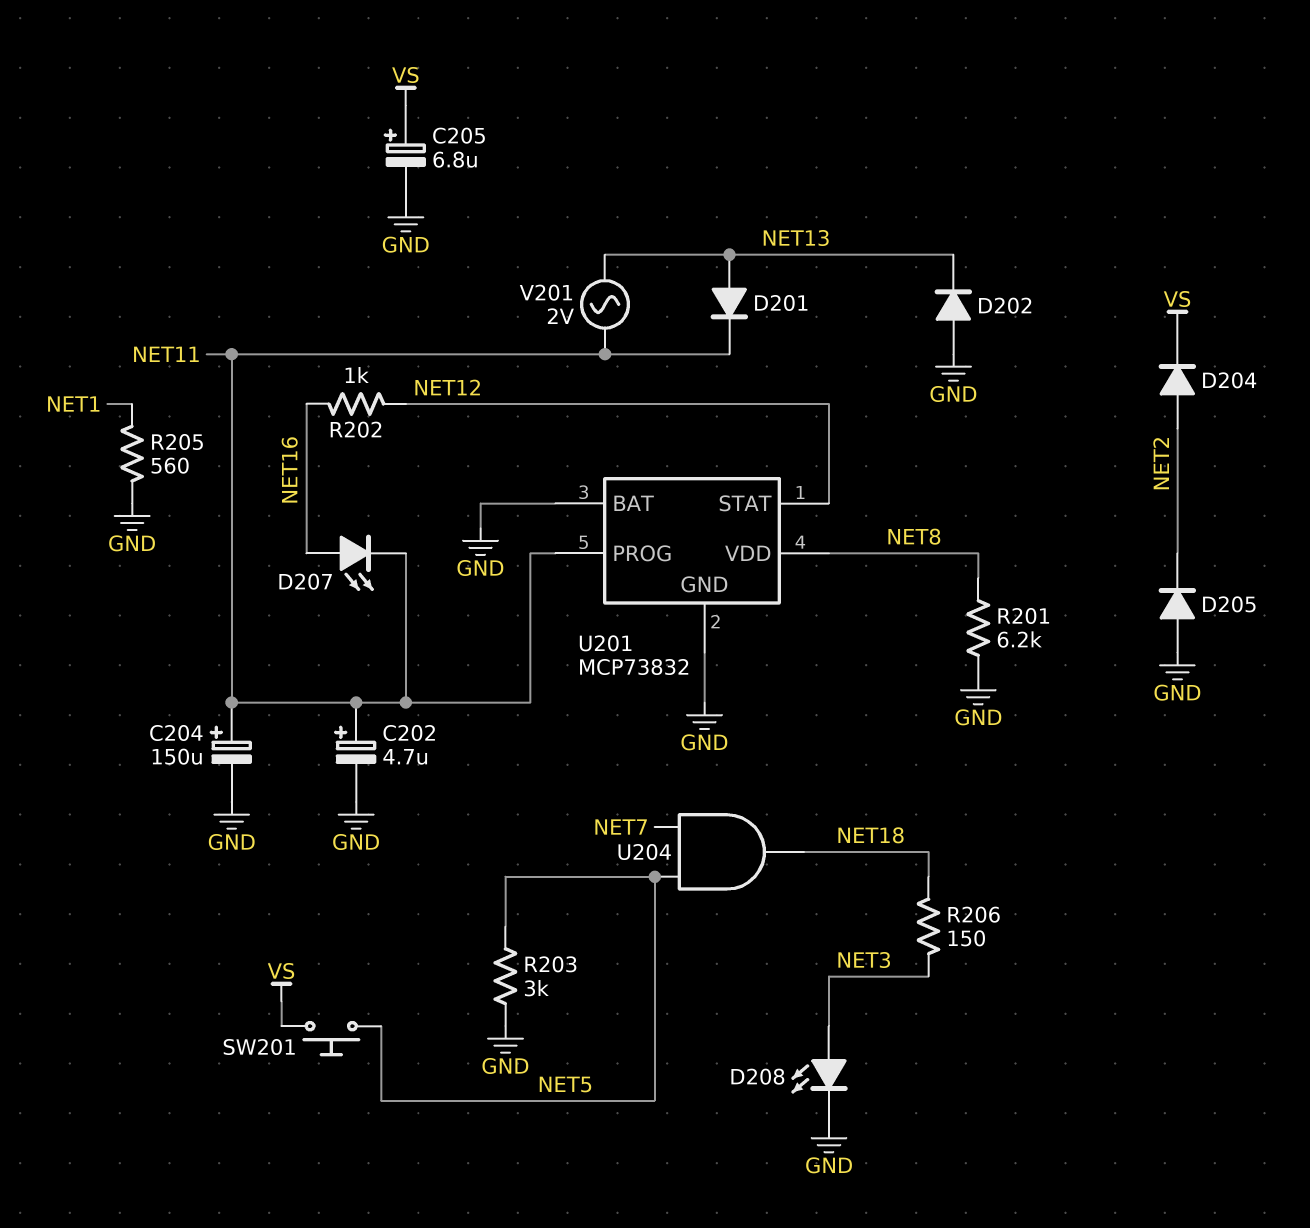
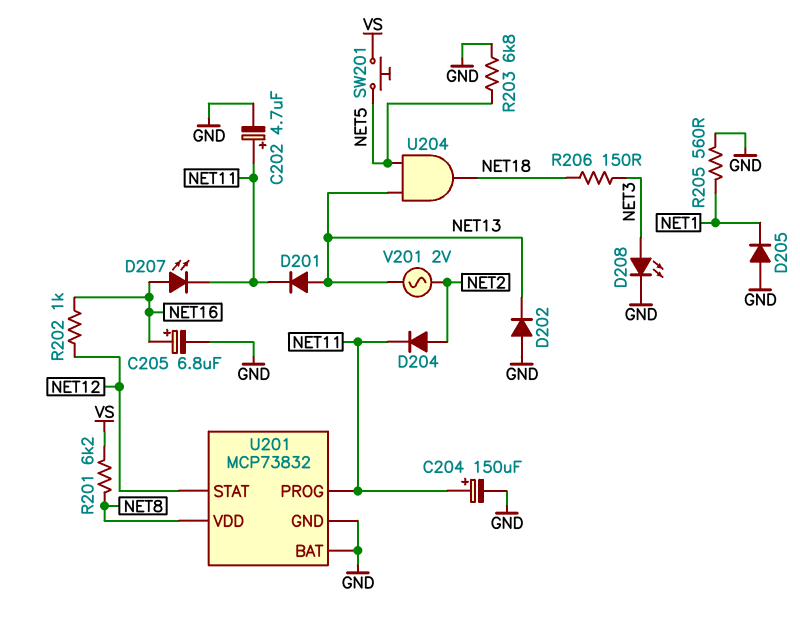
C205: 6.8uF (plus VS, minus GND) -> 6.8uF (plus NET16, minus GND)
D204: diode (A NET2, K VS) -> diode (A NET2, K NET11)
D205: diode (A GND, K NET2) -> diode (A GND, K NET1)
R201: 6.2k (GND, NET8) -> 6.2k (NET8, VS)
R203: 3k (GND, NET5) -> 6.8k (GND, NET5)
U204: AND (in NET5, in NET7, out NET18) -> AND (in NET5, in NET13, out NET18)
V201: AC 2V (NET11, NET13) -> AC 2V (NET2, NET13)

